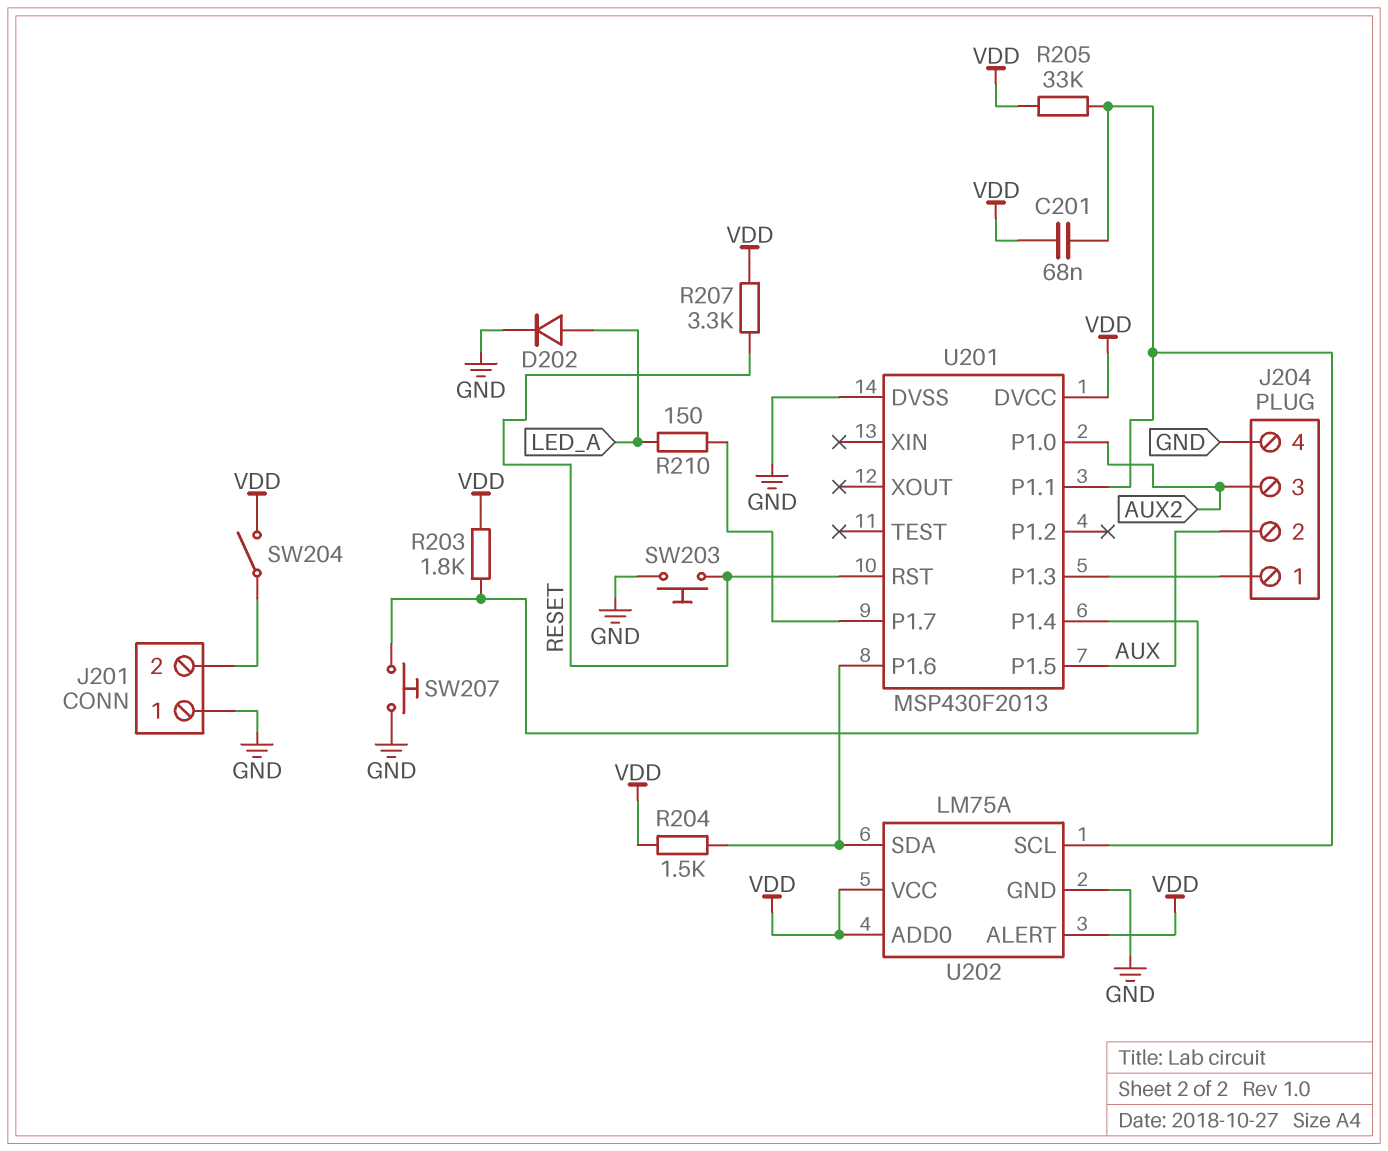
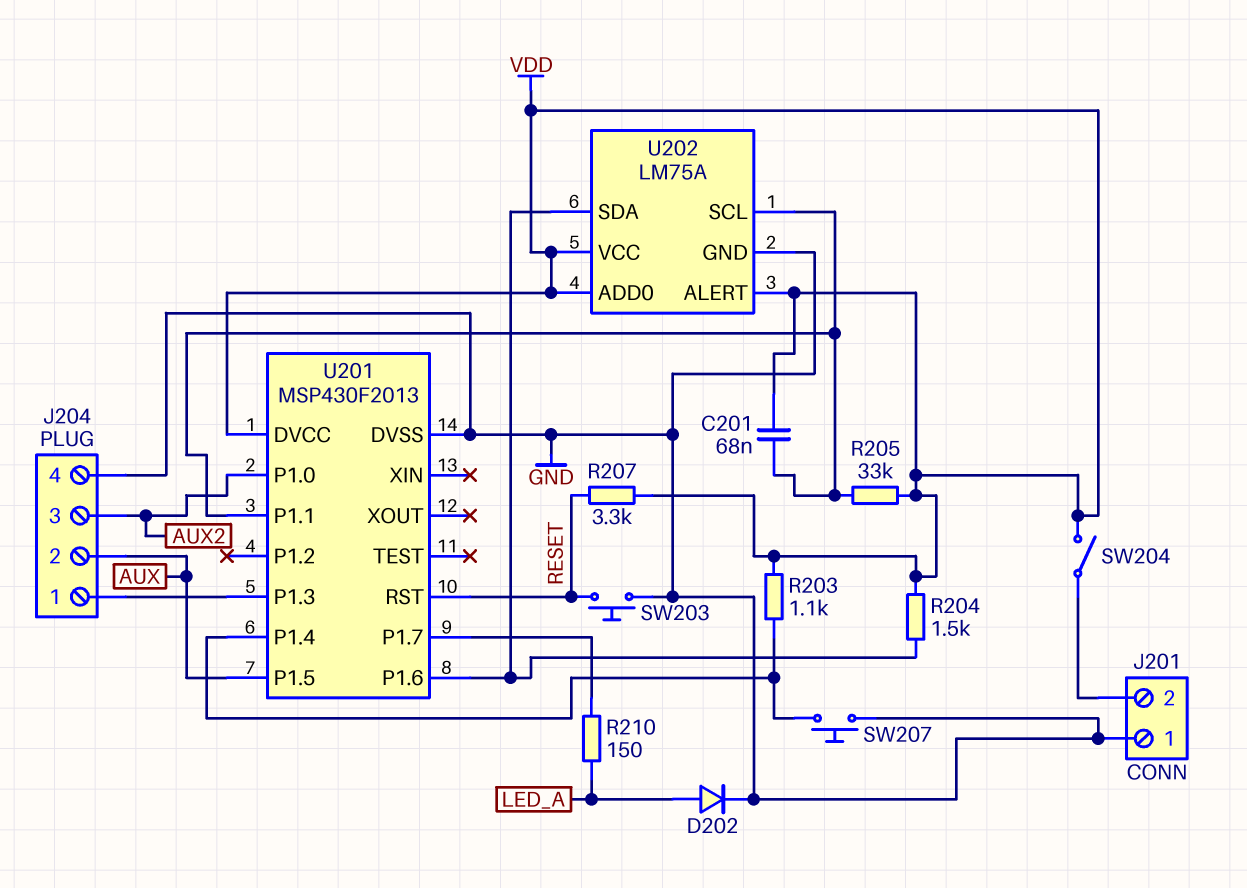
R203: 1.8k (U201/P1.4, VDD) -> 1.1k (U201/P1.4, VDD)

